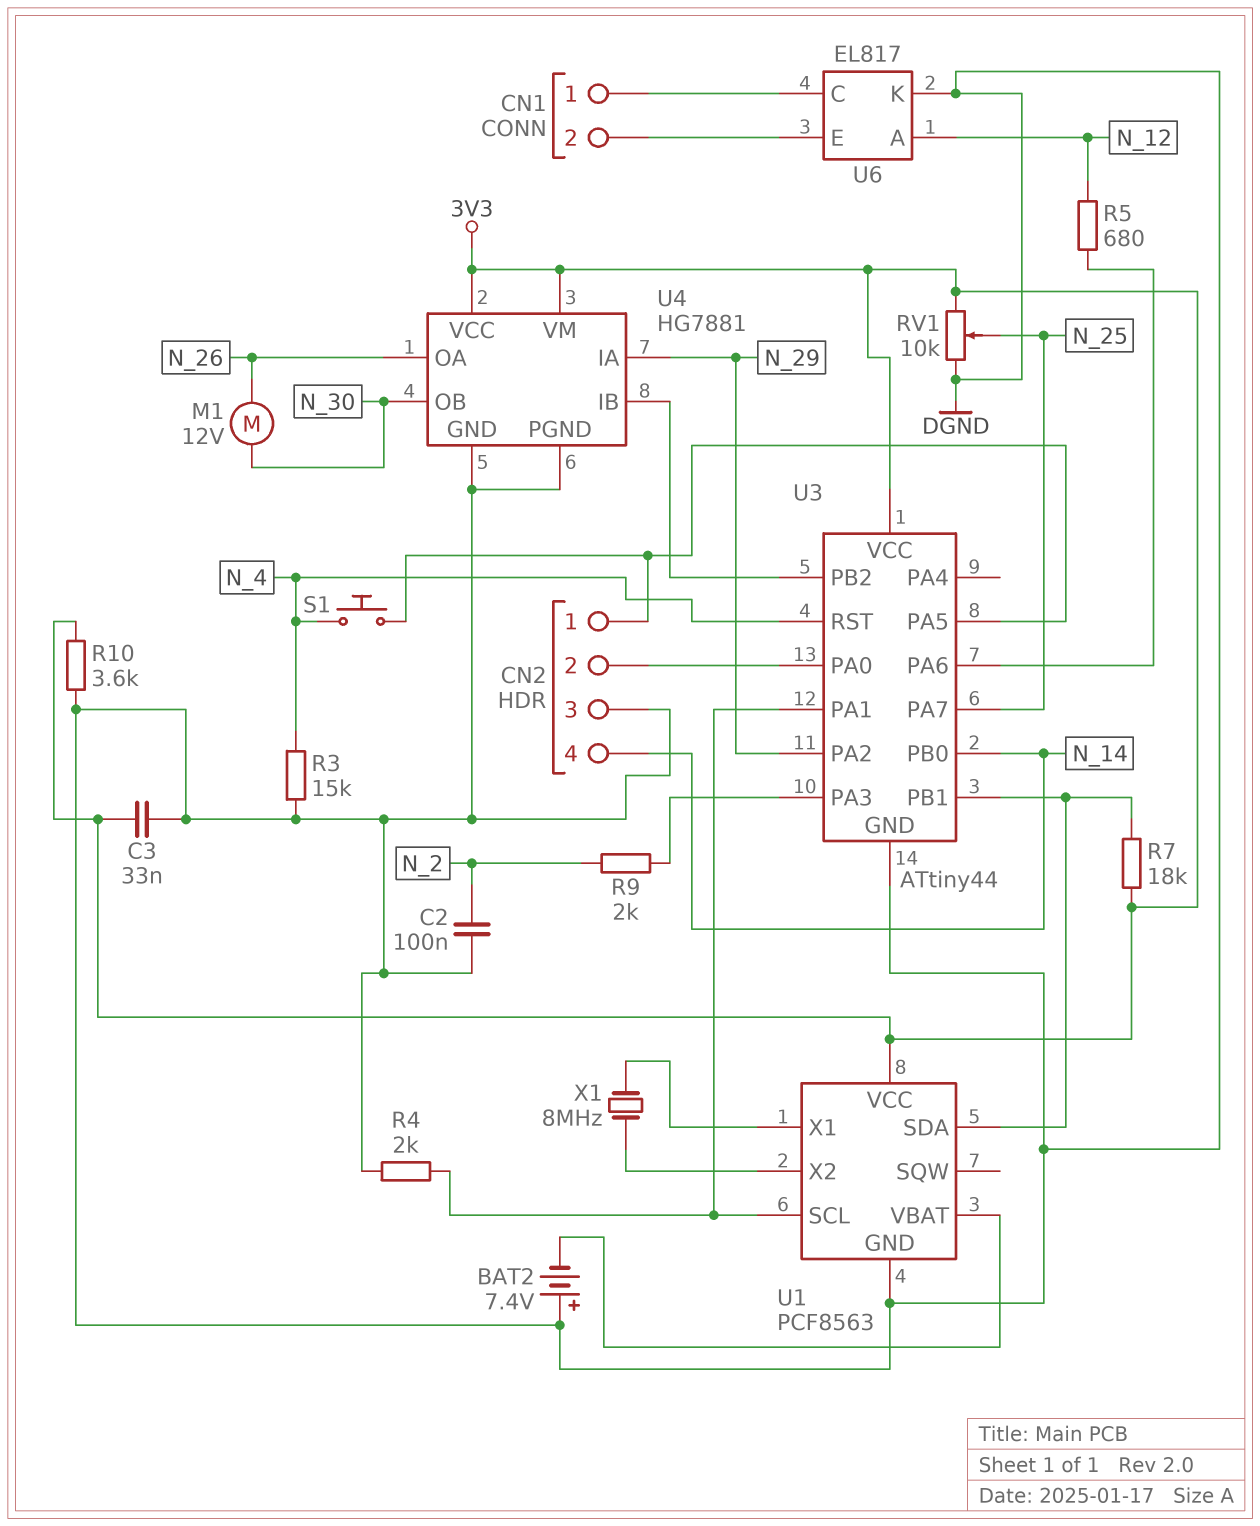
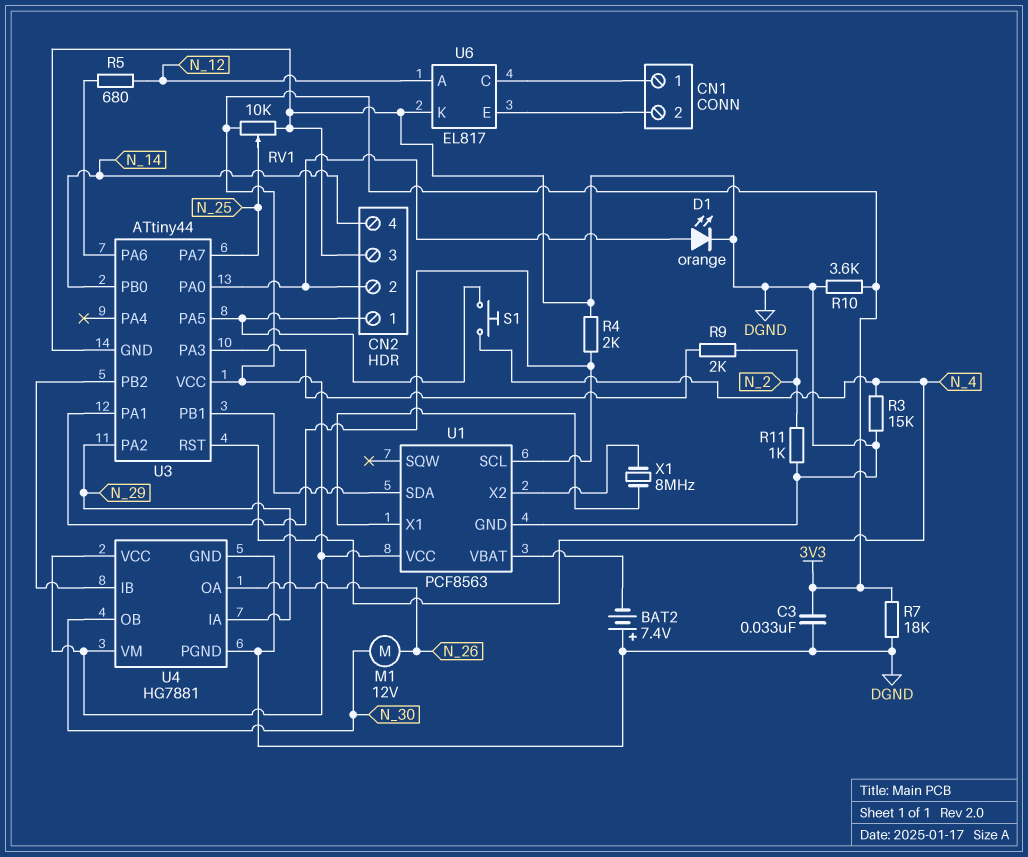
C2: 100nF (DGND, N_2) -> none
D1: none -> LED orange (A CN2/2, K DGND)
R7: 18k (3V3, U1/SDA) -> 18k (3V3, DGND)
R11: none -> 1k (DGND, N_2)

